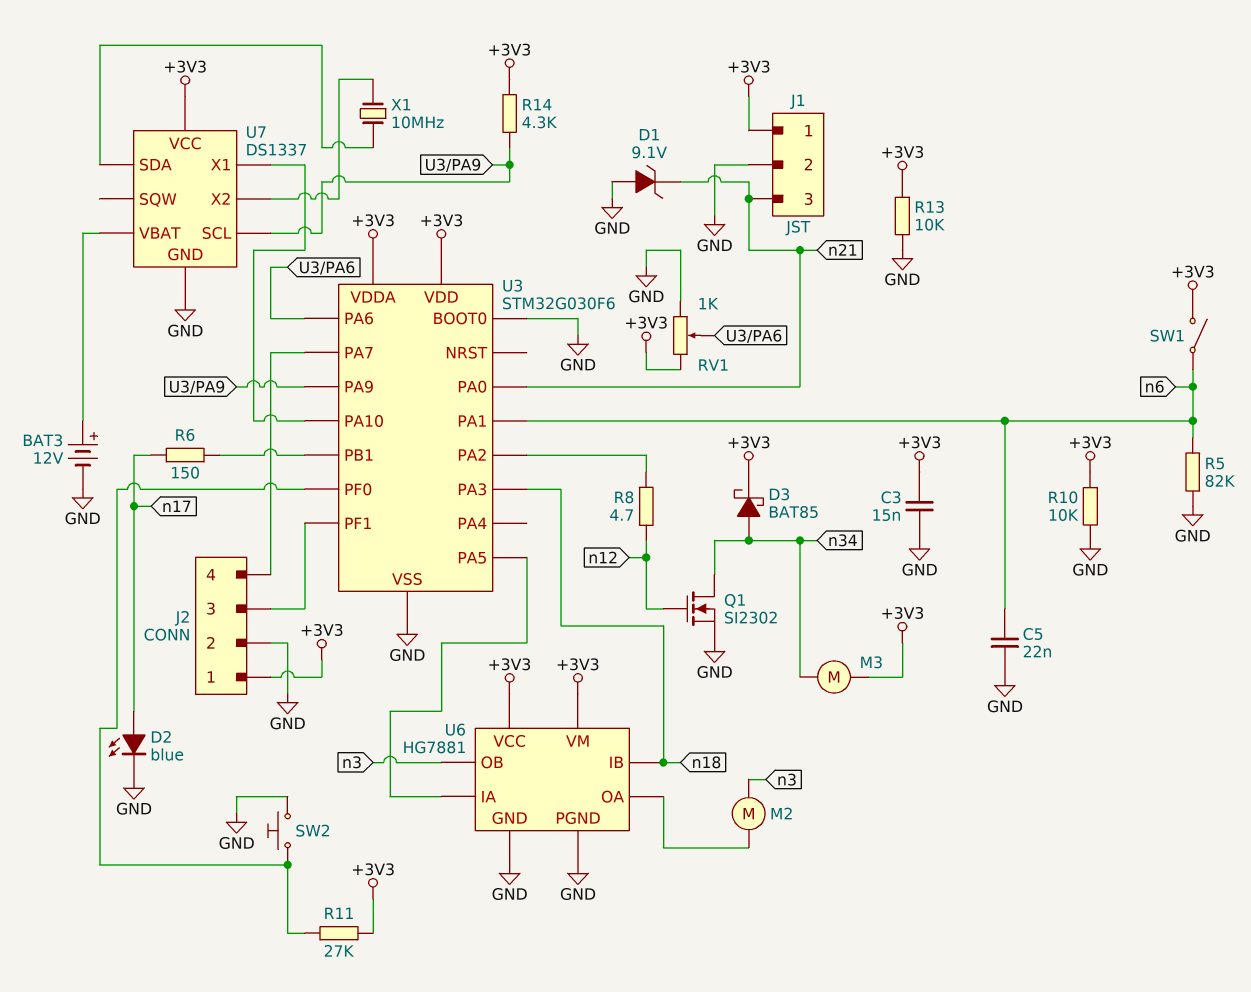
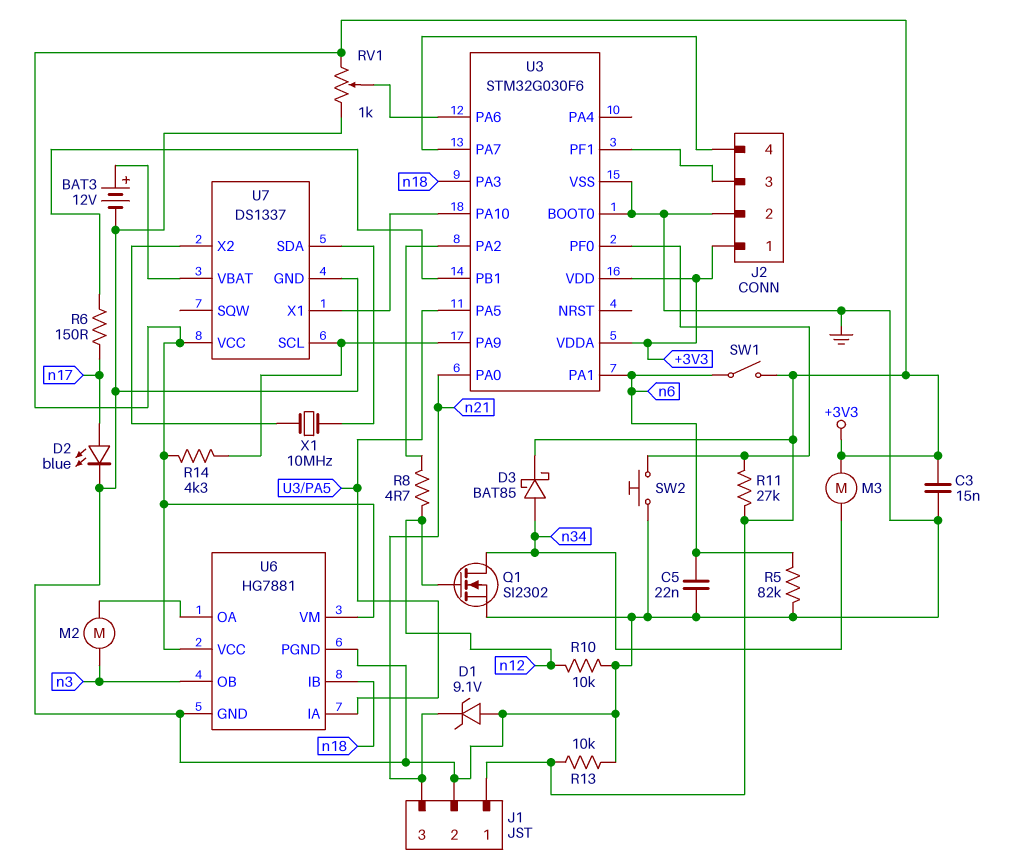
R10: 10k (+3V3, GND) -> 10k (GND, n12)

